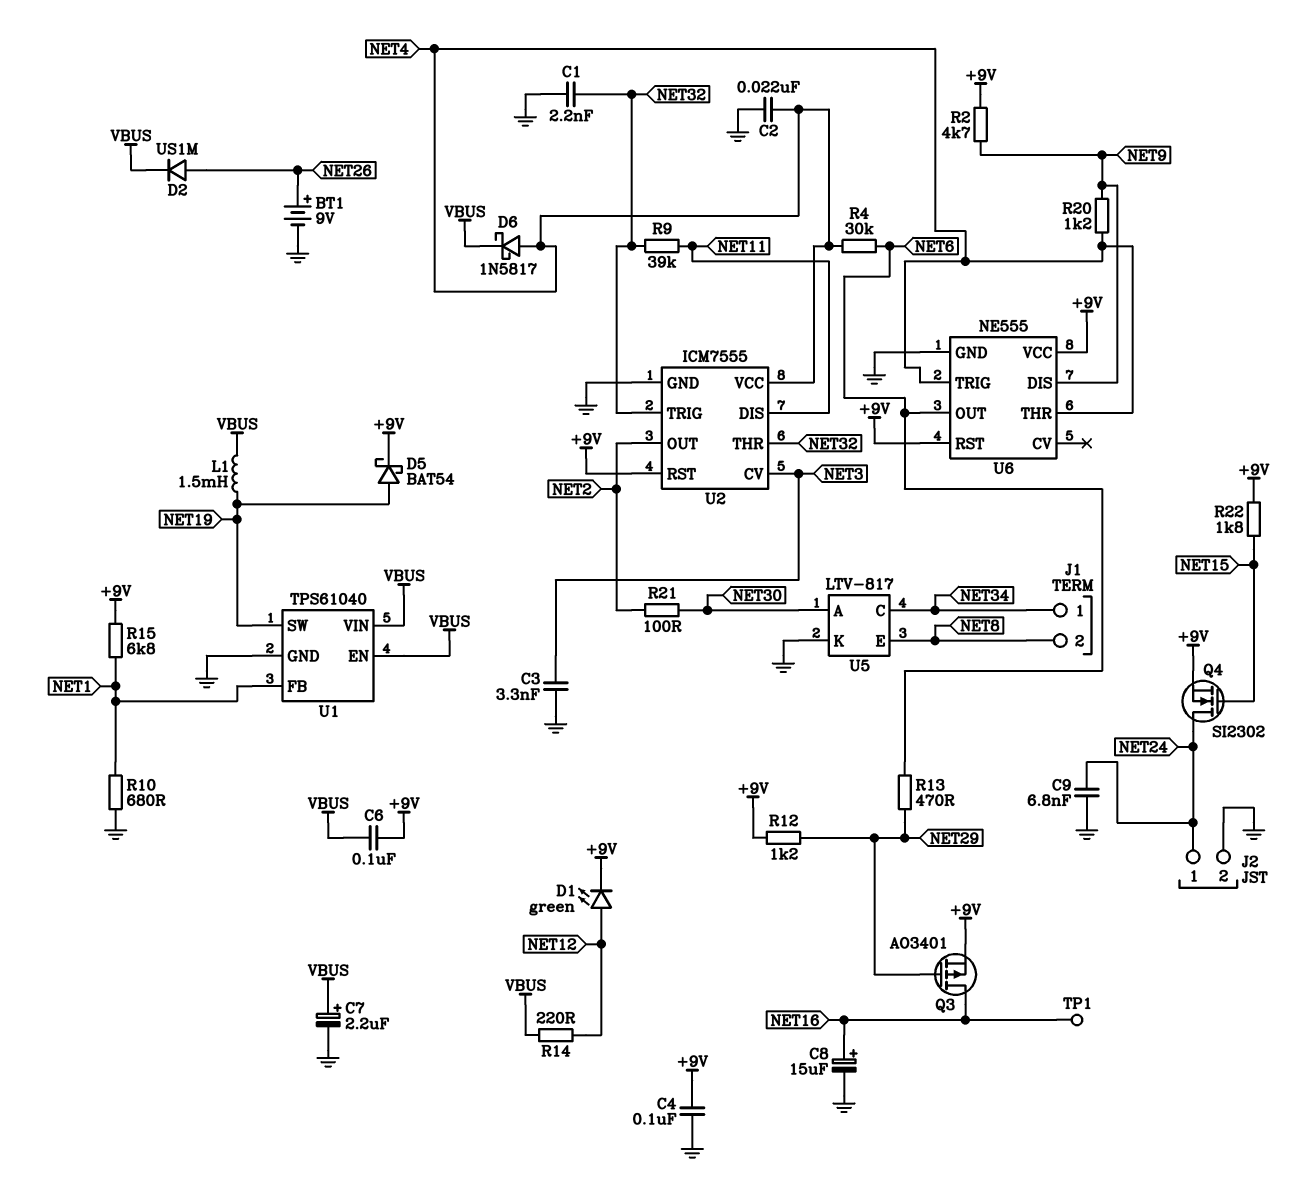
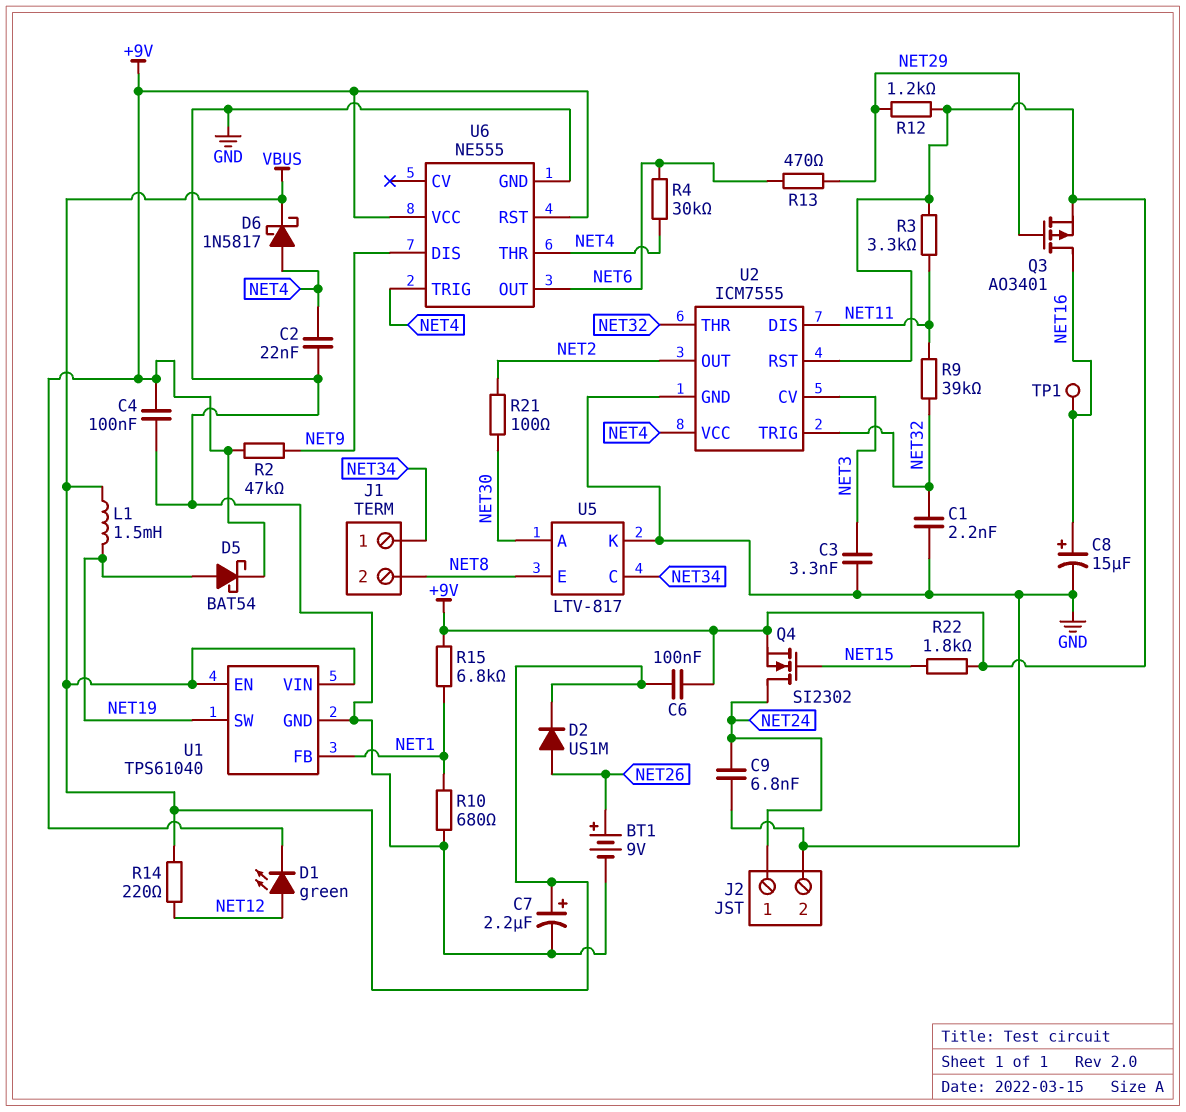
R2: 4.7k (+9V, NET9) -> 47k (+9V, NET9)
R3: none -> 3.3k (+9V, NET11)
R20: 1.2k (NET4, NET9) -> none

